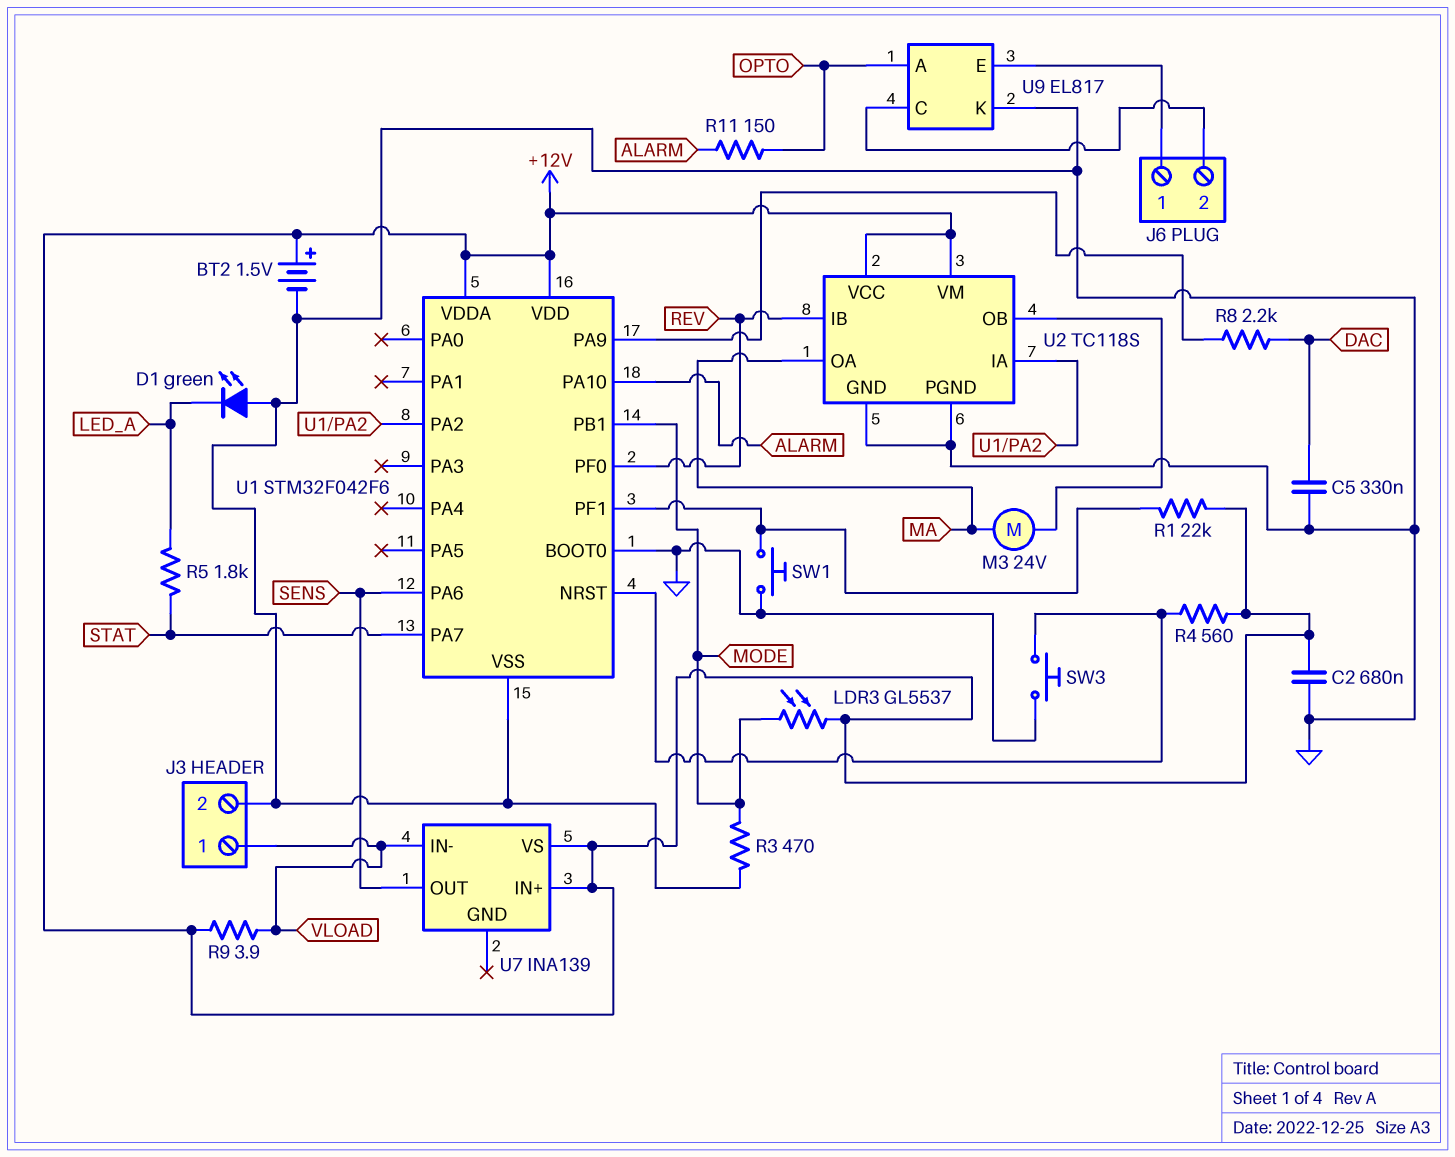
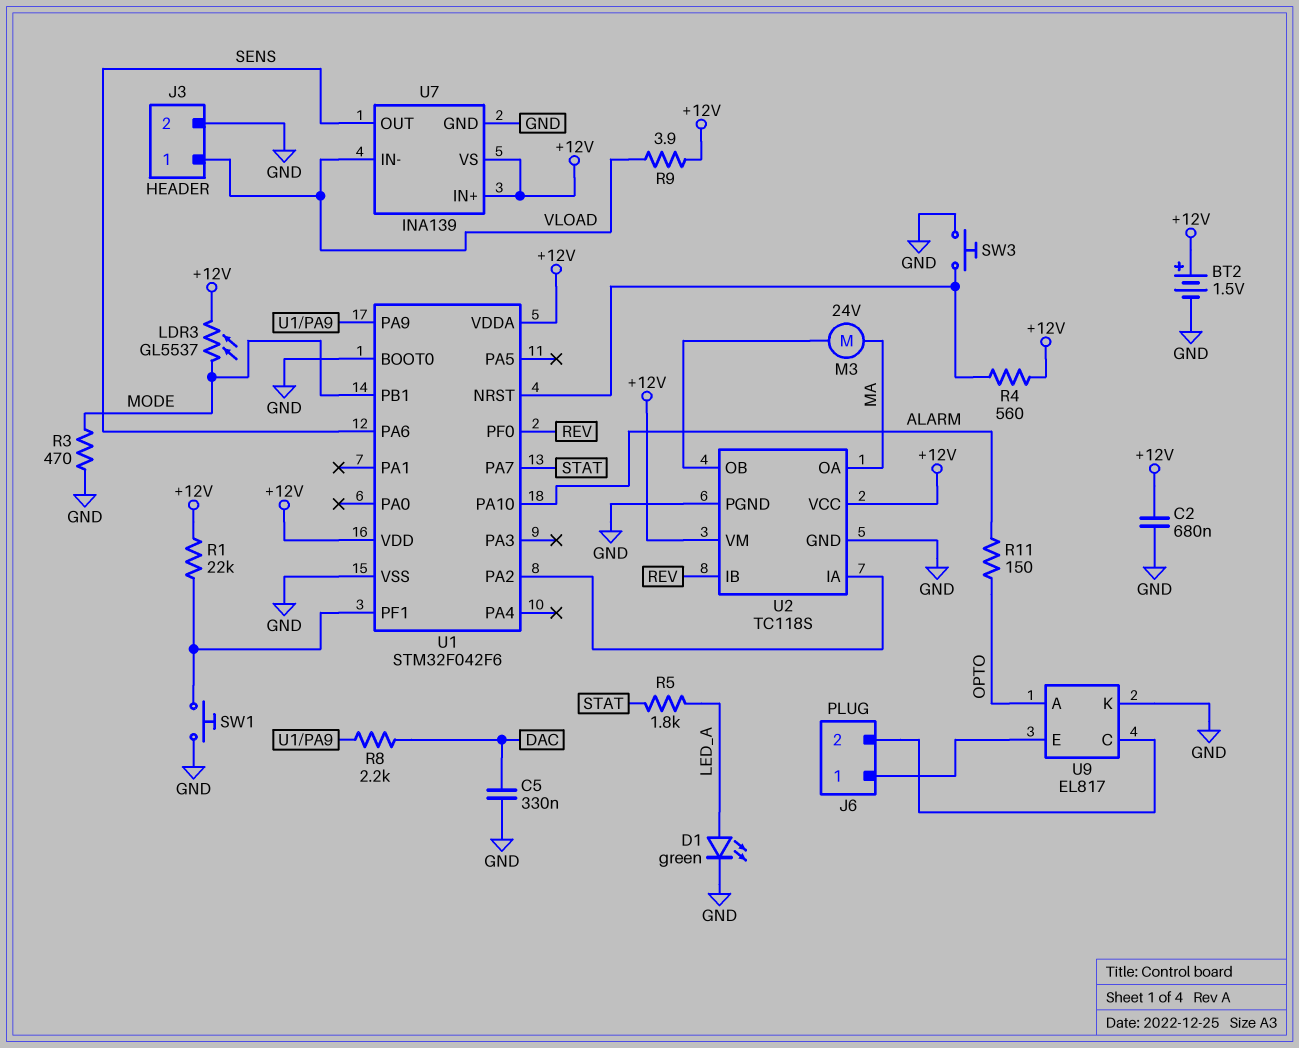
D1: LED green (A GND, K LED_A) -> LED green (A LED_A, K GND)
U7 pin GND: none -> GND

